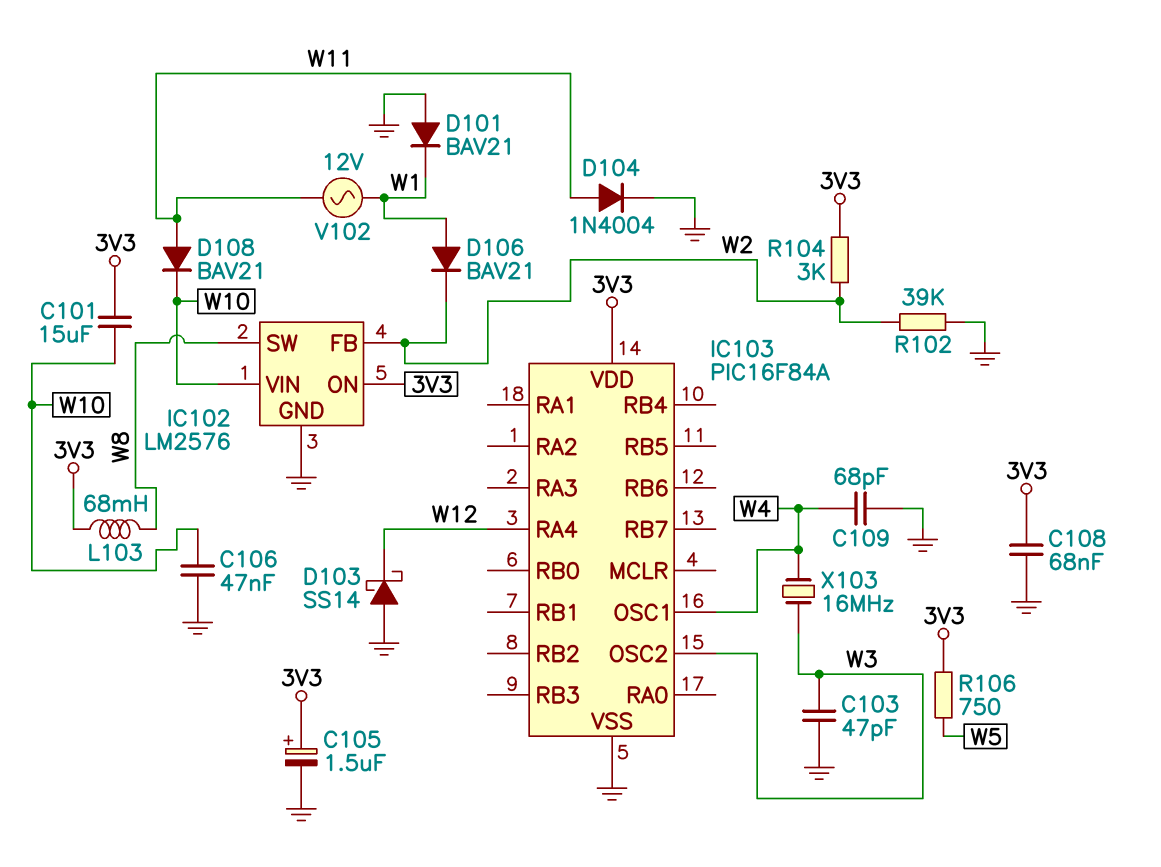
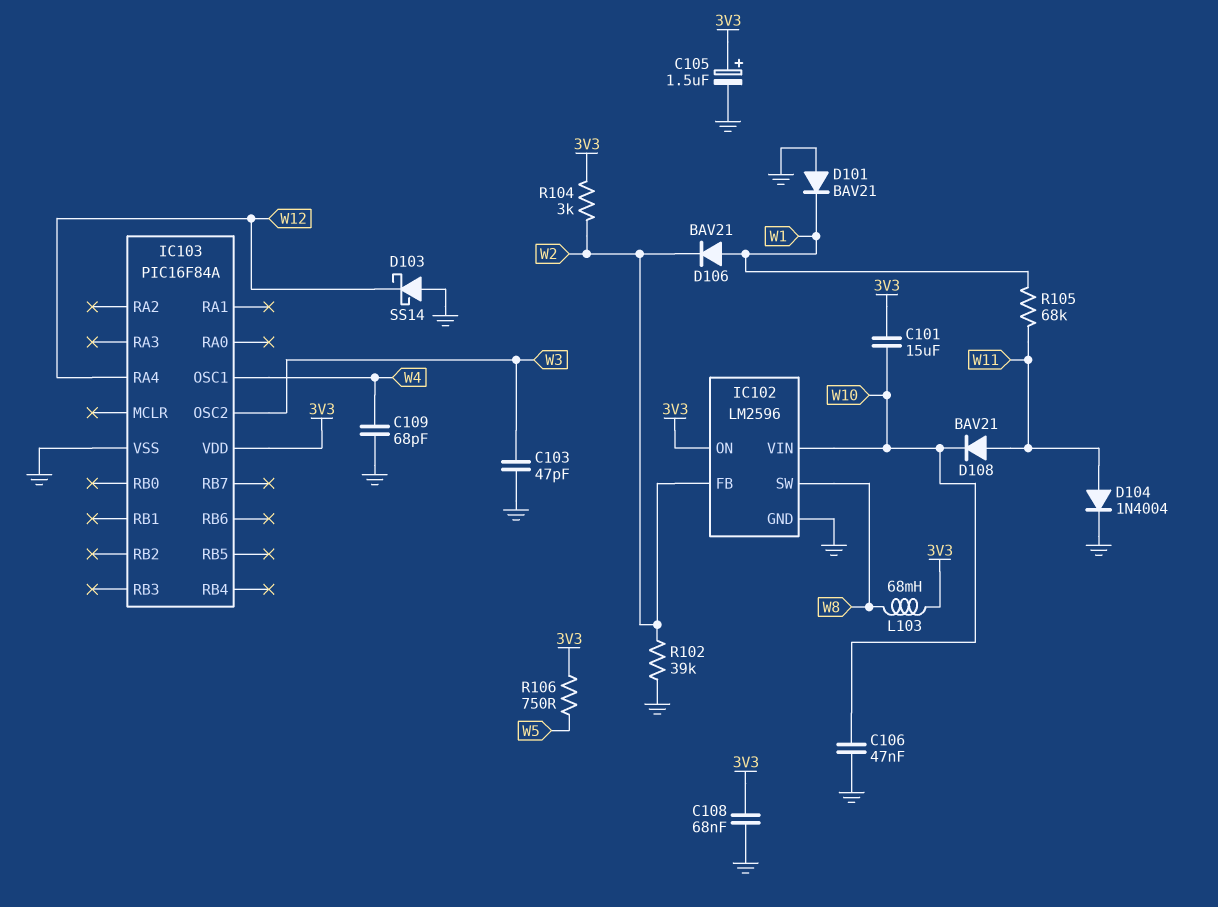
IC102: LM2576 -> LM2596
R105: none -> 68k (W1, W11)
V102: AC 12V (W1, W11) -> none
X103: 16MHz (W3, W4) -> none

